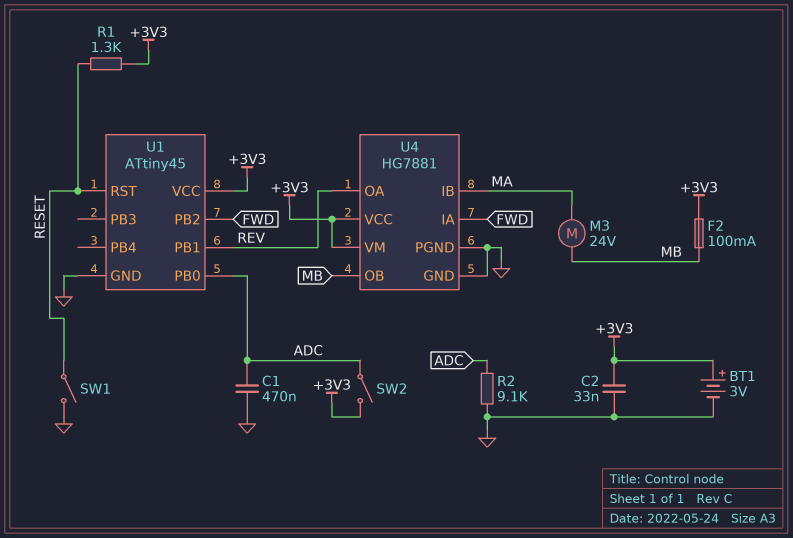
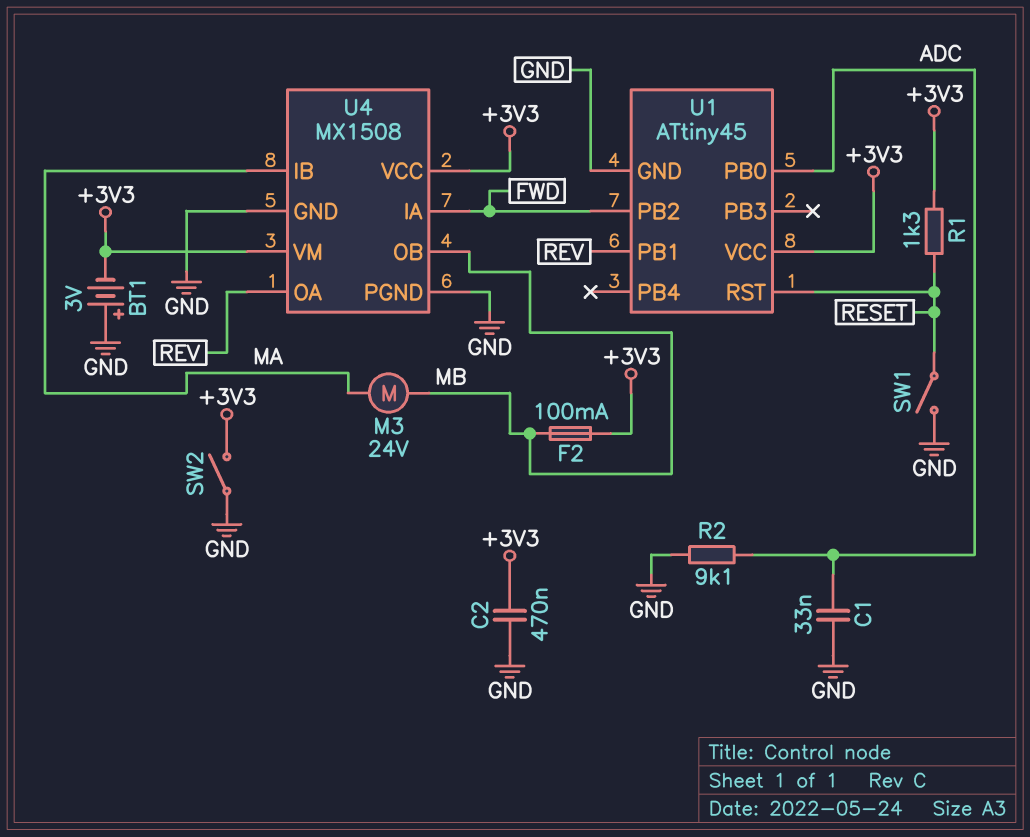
BT1: 3V (plus +3V3, minus GND) -> 3V (plus GND, minus +3V3)
C1: 470nF (ADC, GND) -> 33nF (ADC, GND)
C2: 33nF (+3V3, GND) -> 470nF (+3V3, GND)
SW2: switch (+3V3, ADC) -> switch (+3V3, GND)
U4: HG7881 -> MX1508

